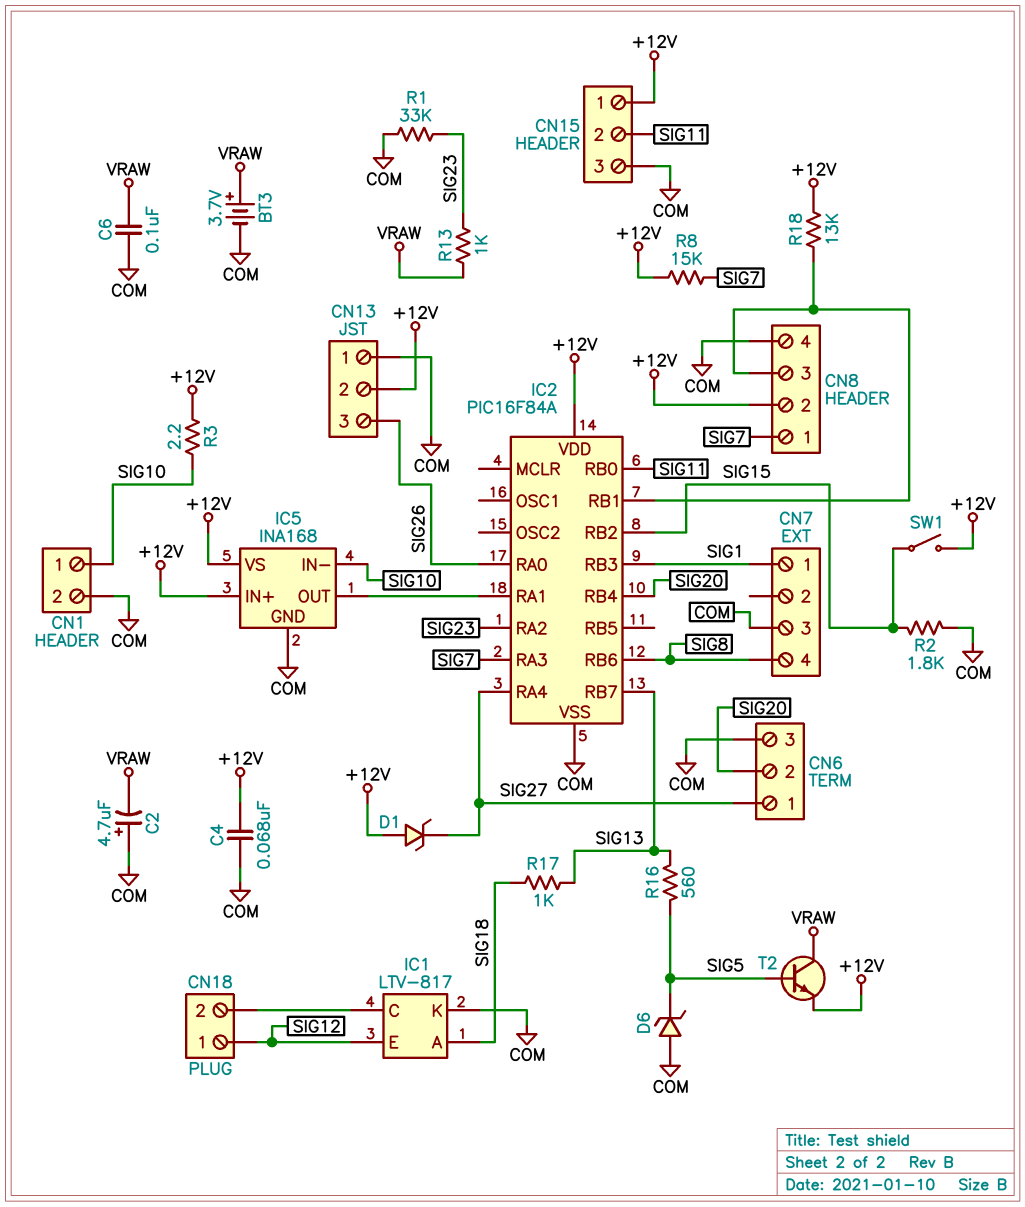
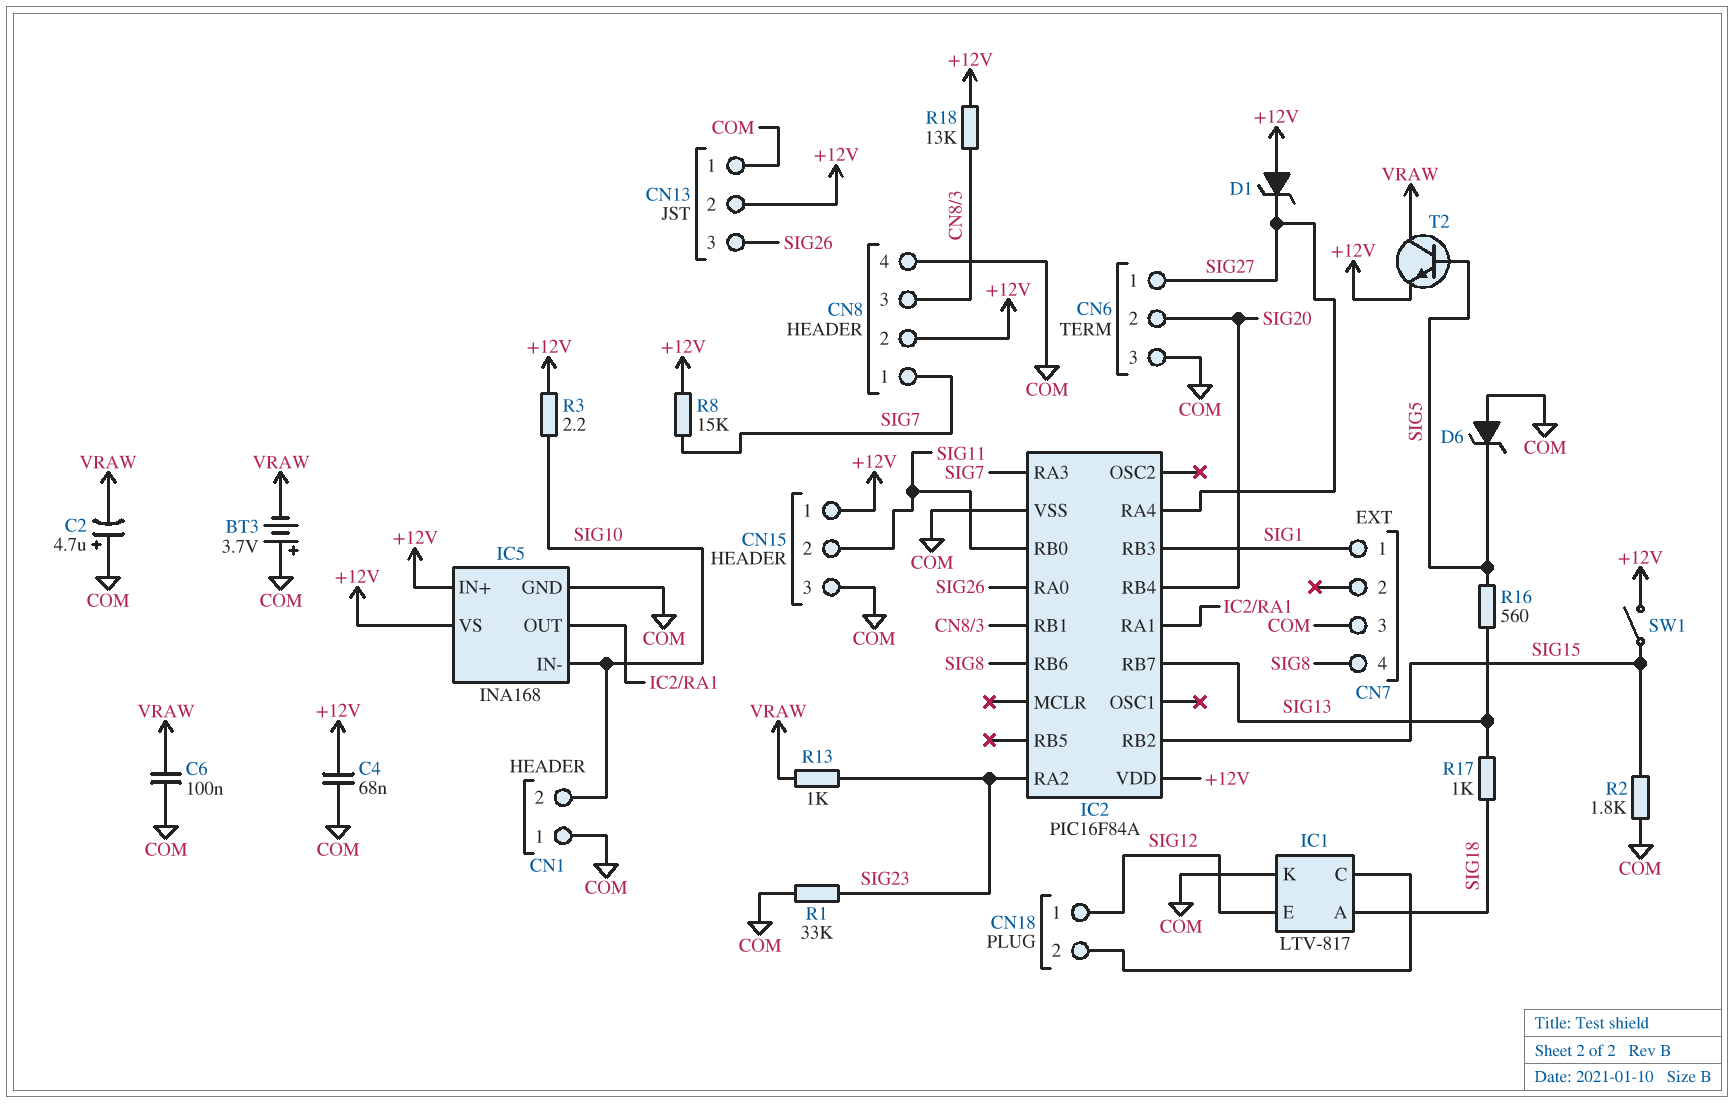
BT3: 3.7V (plus VRAW, minus COM) -> 3.7V (plus COM, minus VRAW)
CN1 pin 1: SIG10 -> COM
CN1 pin 2: COM -> SIG10

